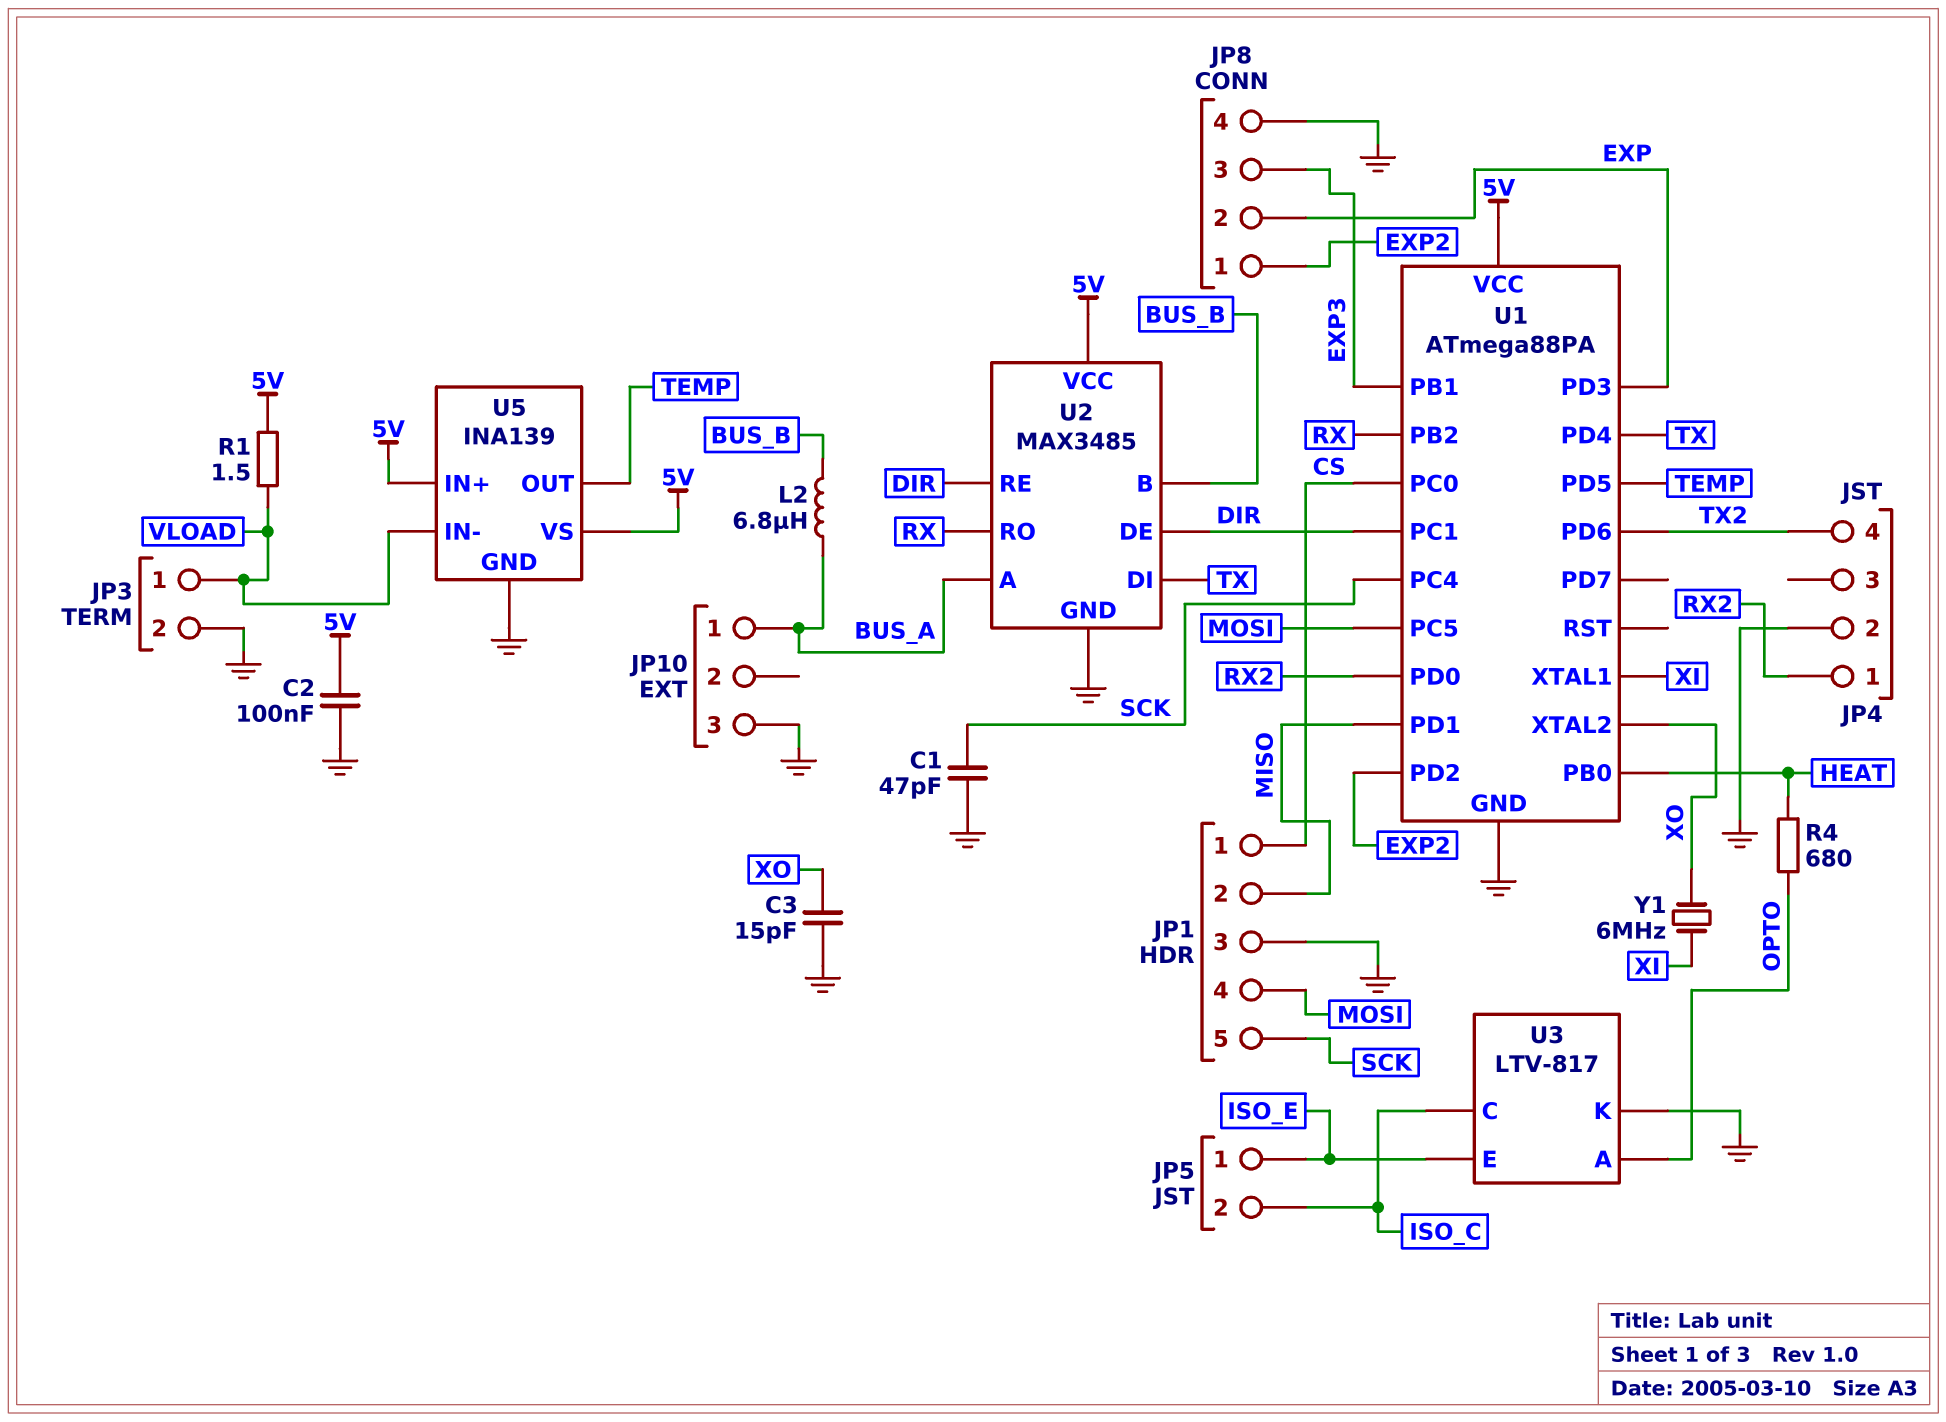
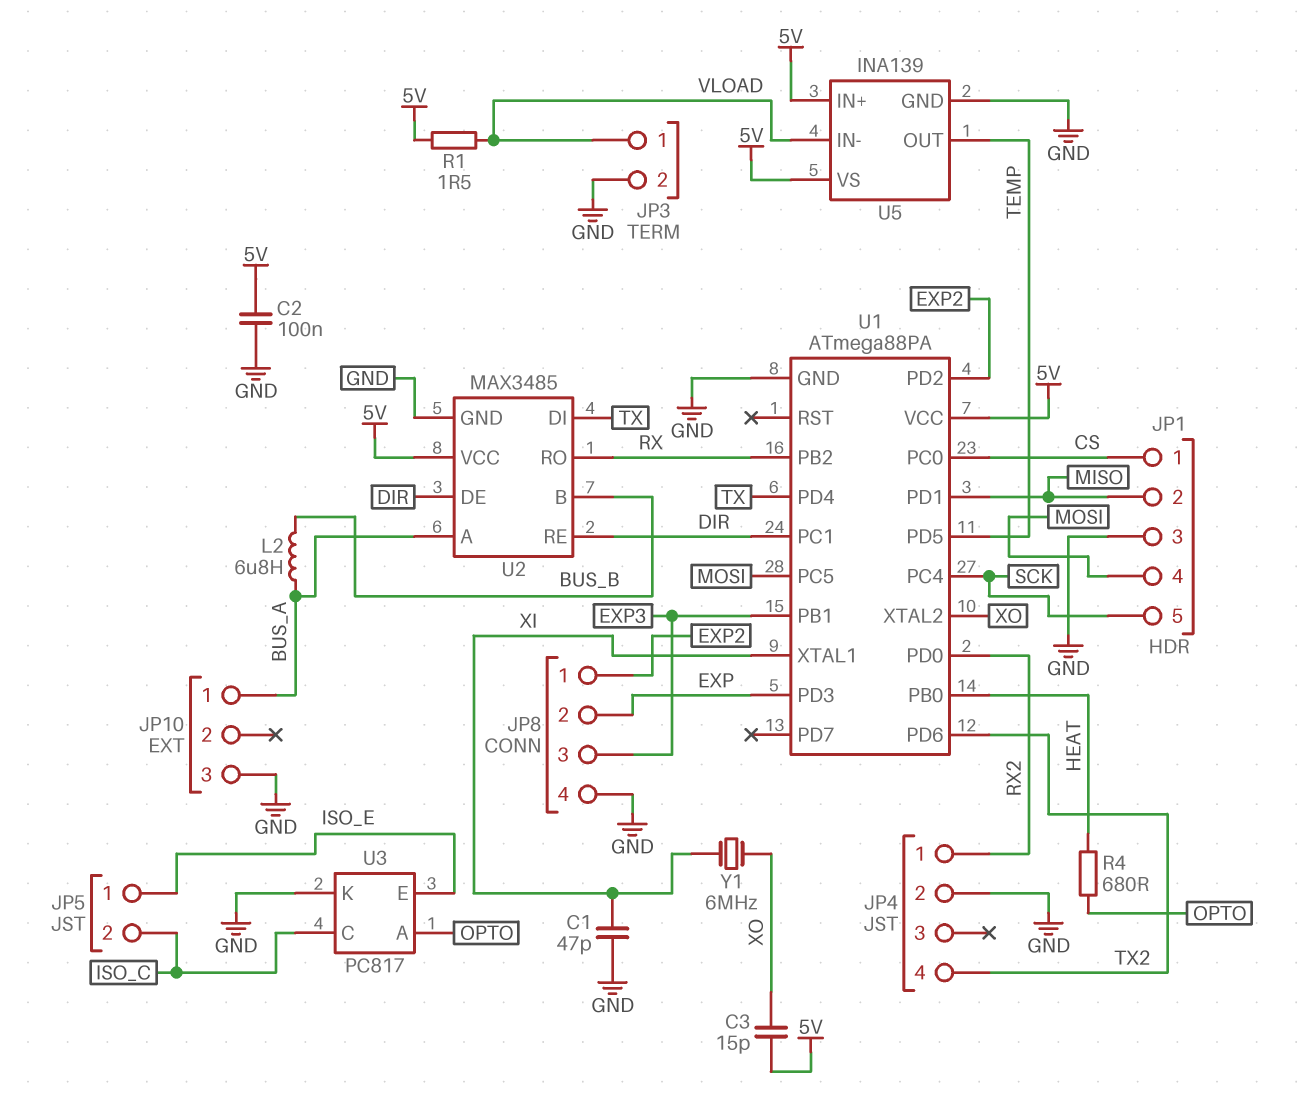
C1: 47pF (GND, SCK) -> 47pF (GND, XI)
C3: 15pF (GND, XO) -> 15pF (5V, XO)
U3: LTV-817 -> PC817

